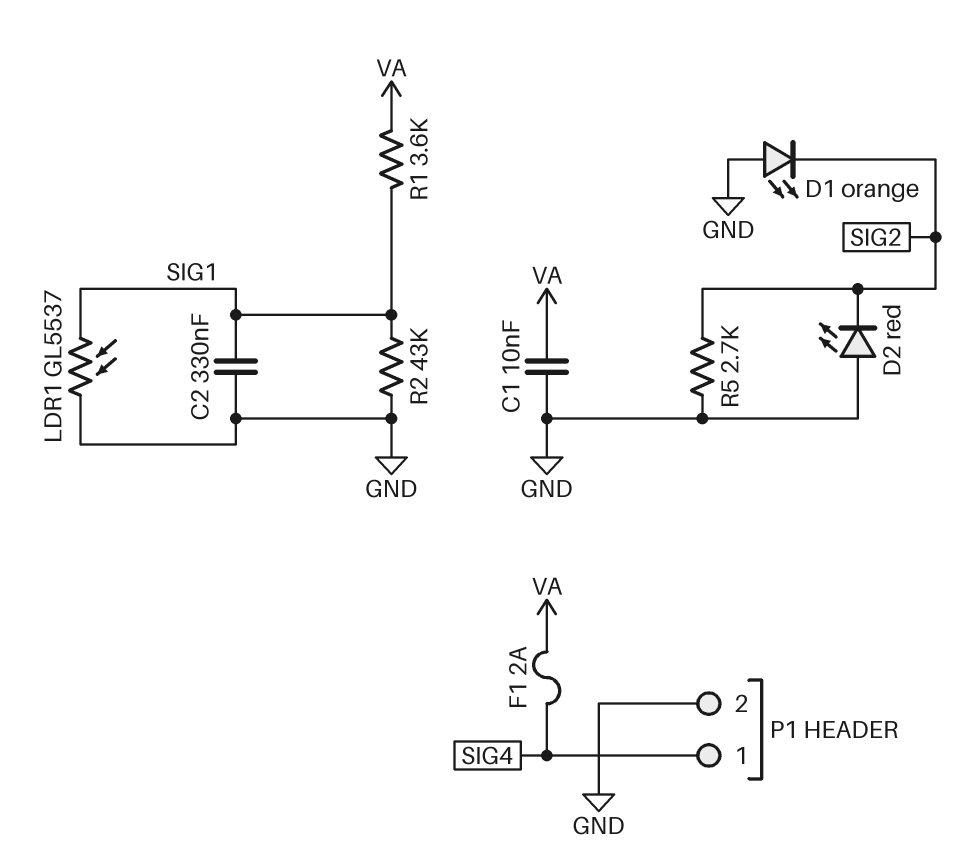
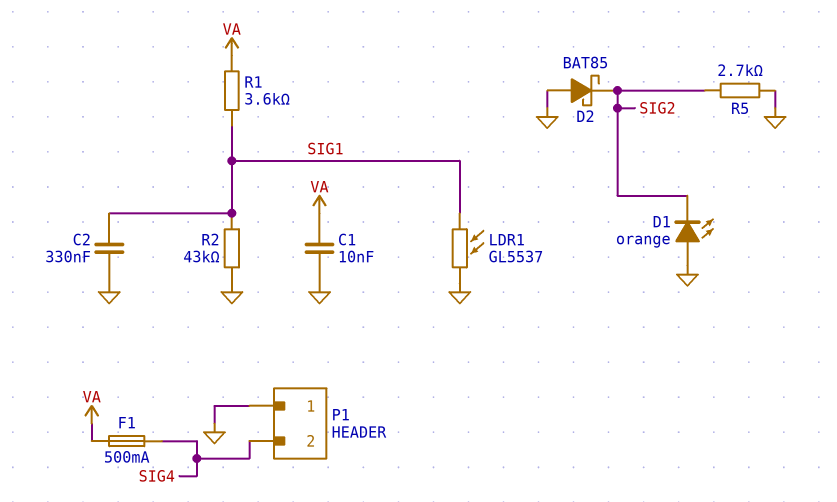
D2: LED red (A GND, K SIG2) -> schottky BAT85 (A GND, K SIG2)
F1: 2A (SIG4, VA) -> 500mA (SIG4, VA)
P1 pin 1: SIG4 -> GND
P1 pin 2: GND -> SIG4

